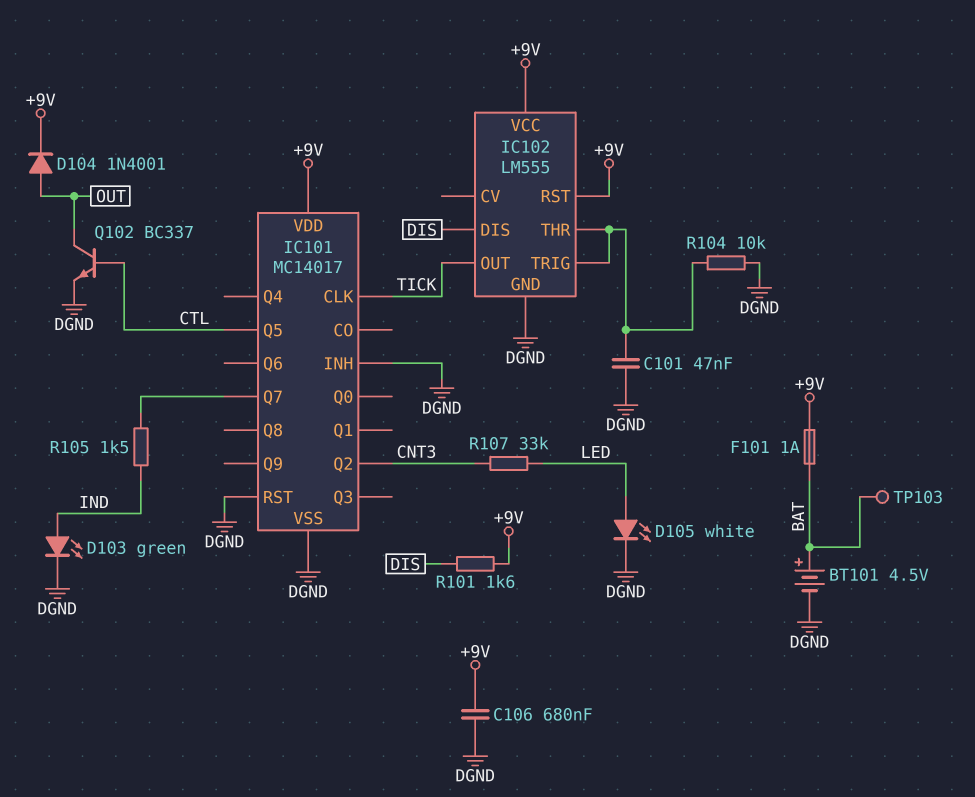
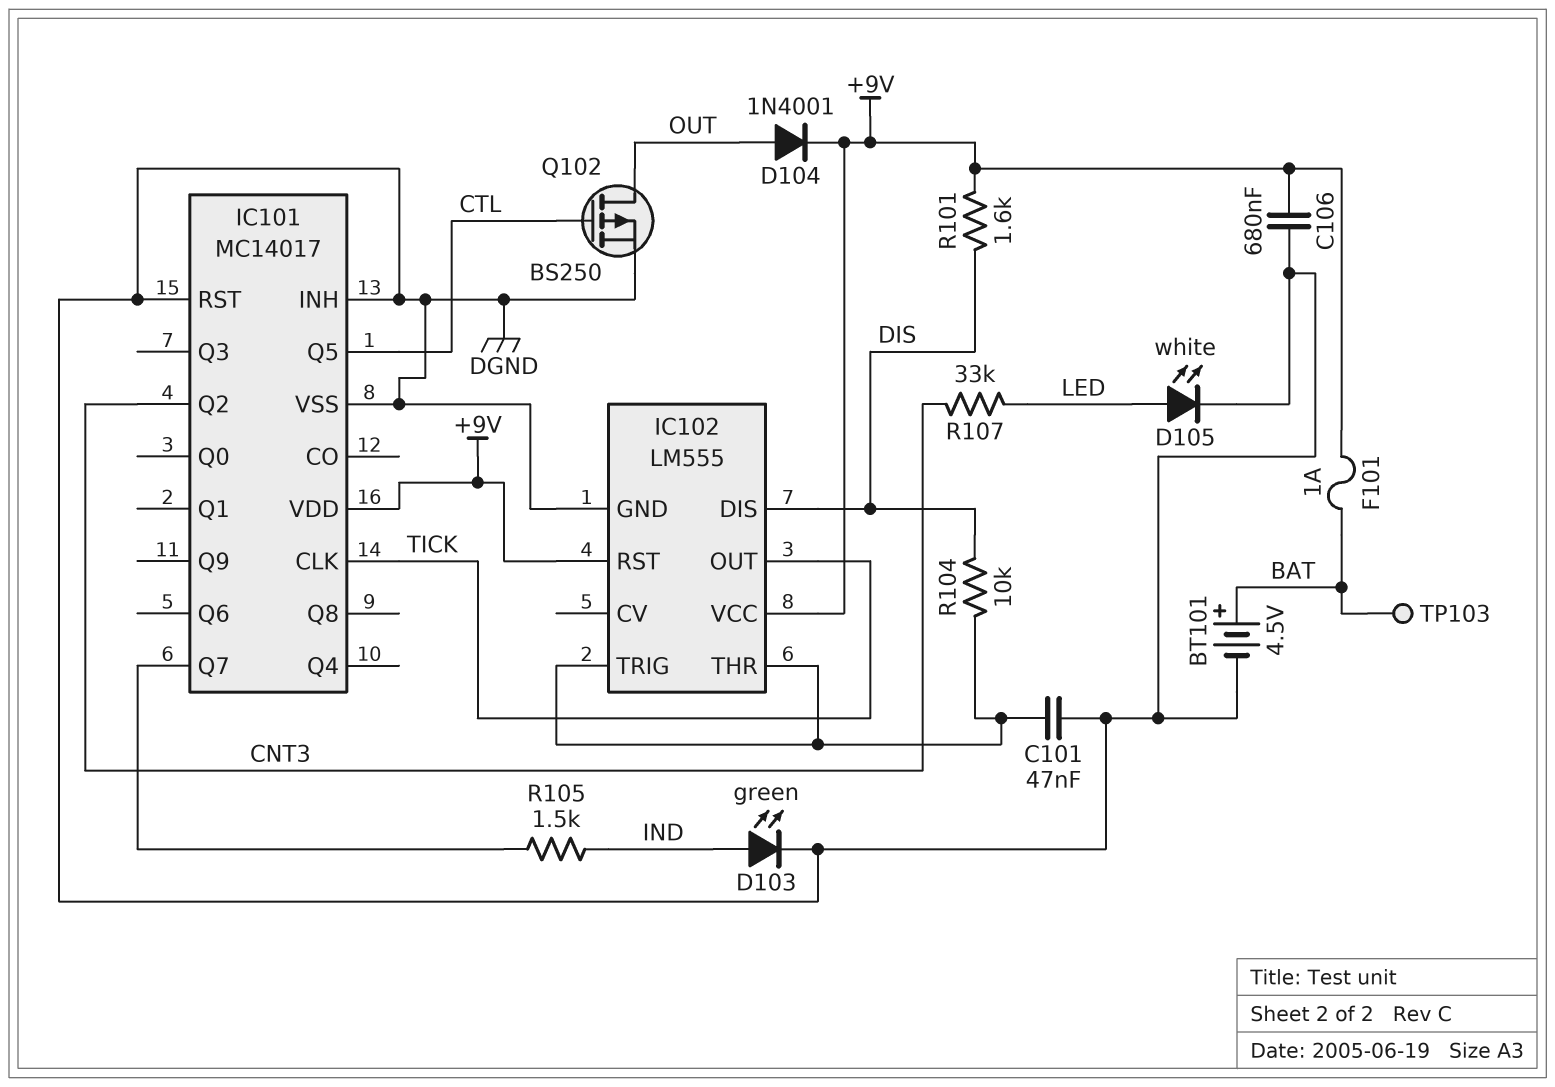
Q102: NPN BC337 (B CTL, C OUT, E DGND) -> PMOS BS250 (G CTL, D OUT, S DGND)
R104: 10k (DGND, IC102/THR) -> 10k (DIS, IC102/THR)

